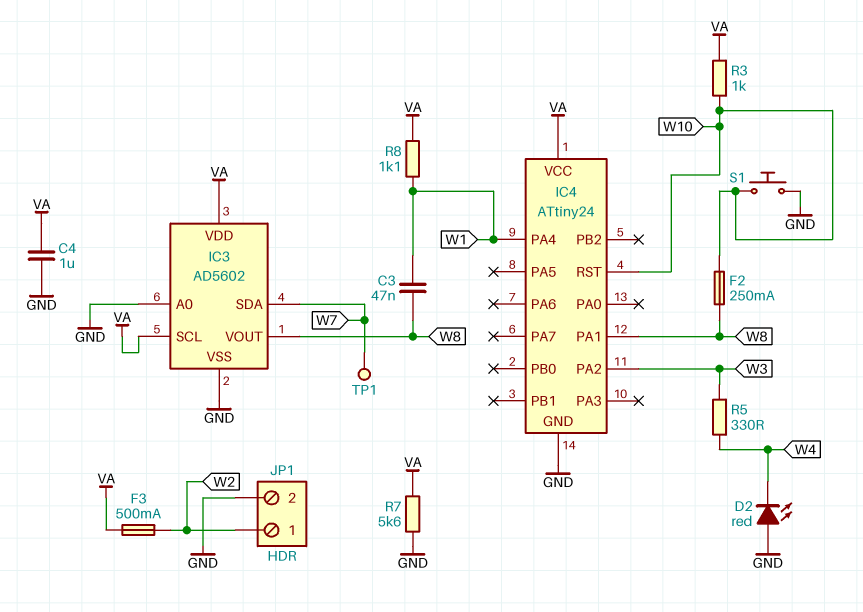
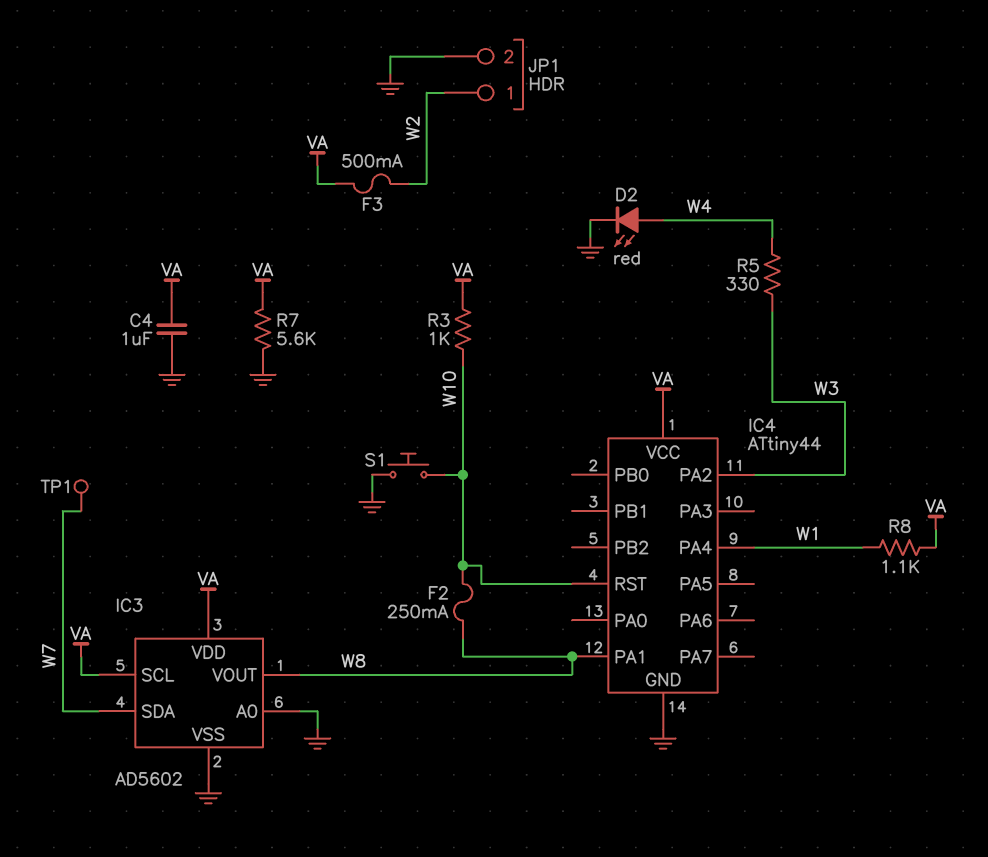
C3: 47nF (W1, W8) -> none
D2: LED red (A GND, K W4) -> LED red (A W4, K GND)
IC4: ATtiny24 -> ATtiny44

